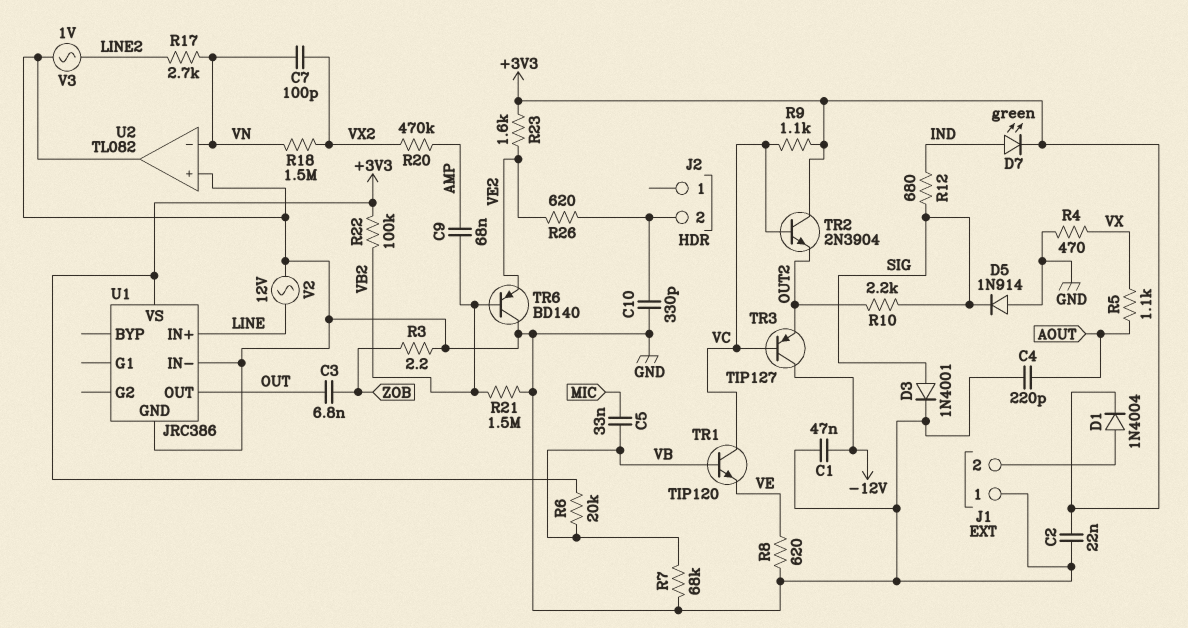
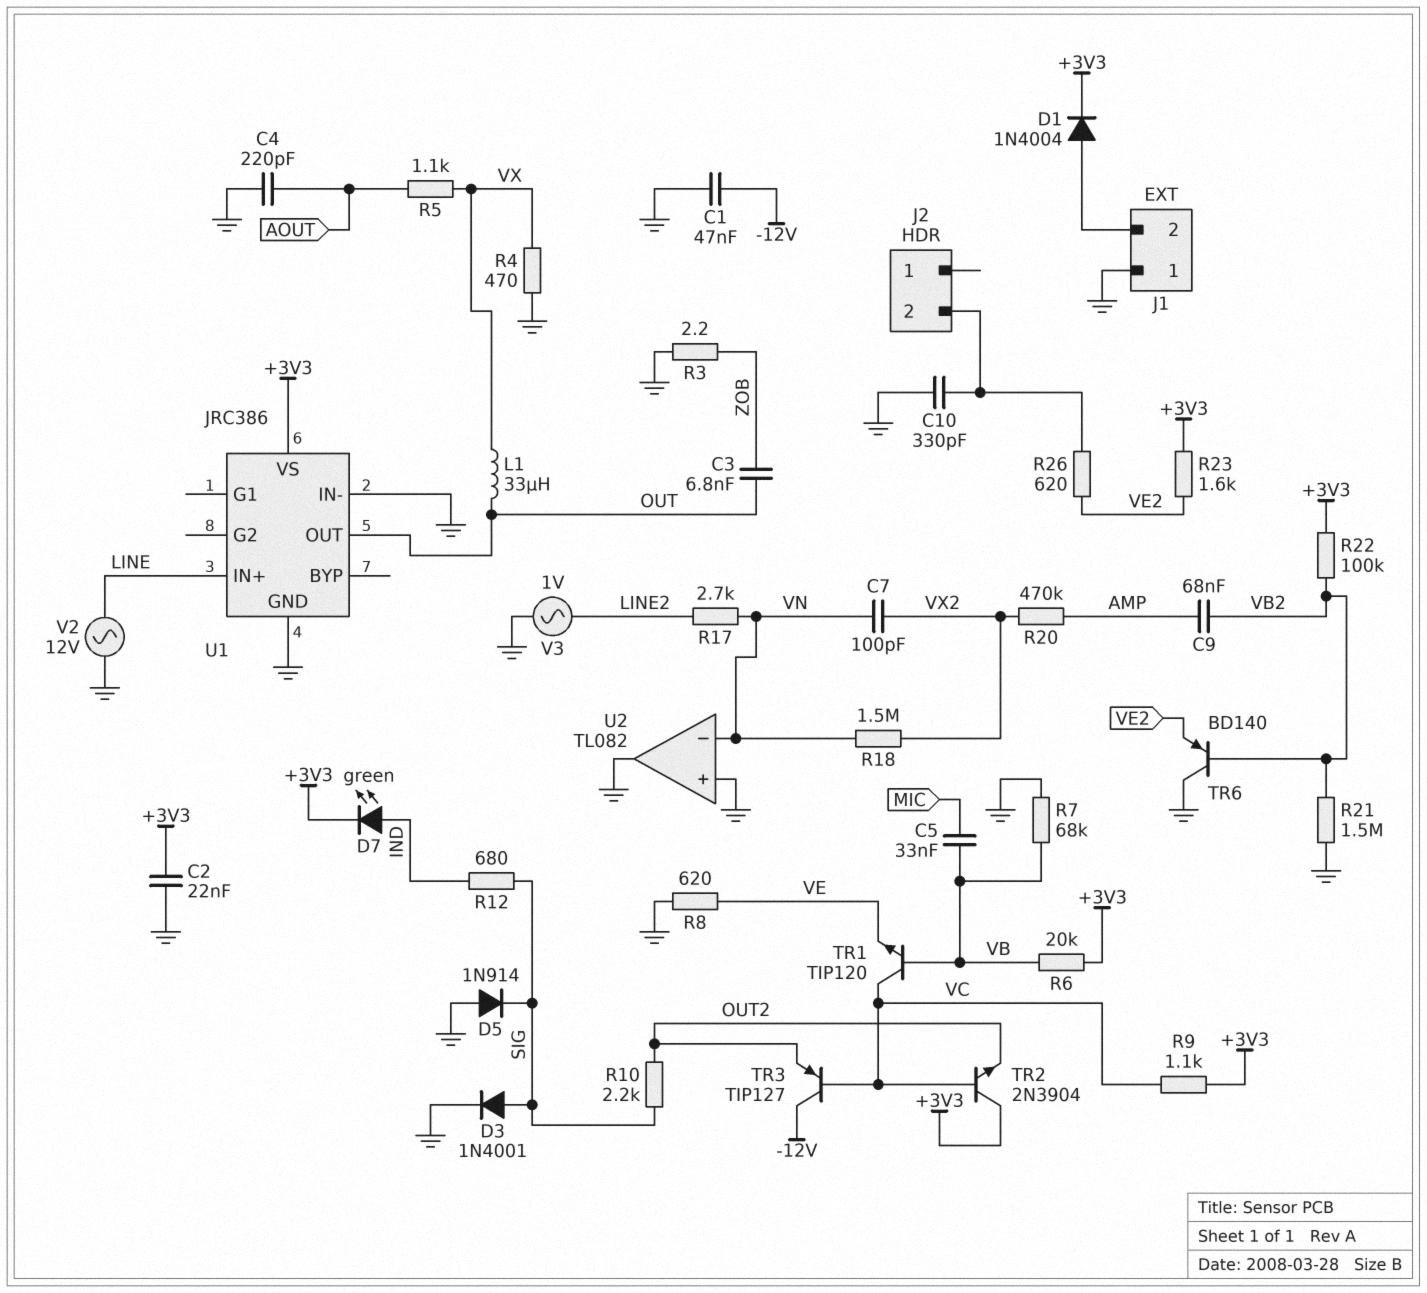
L1: none -> 33uH (OUT, VX)

